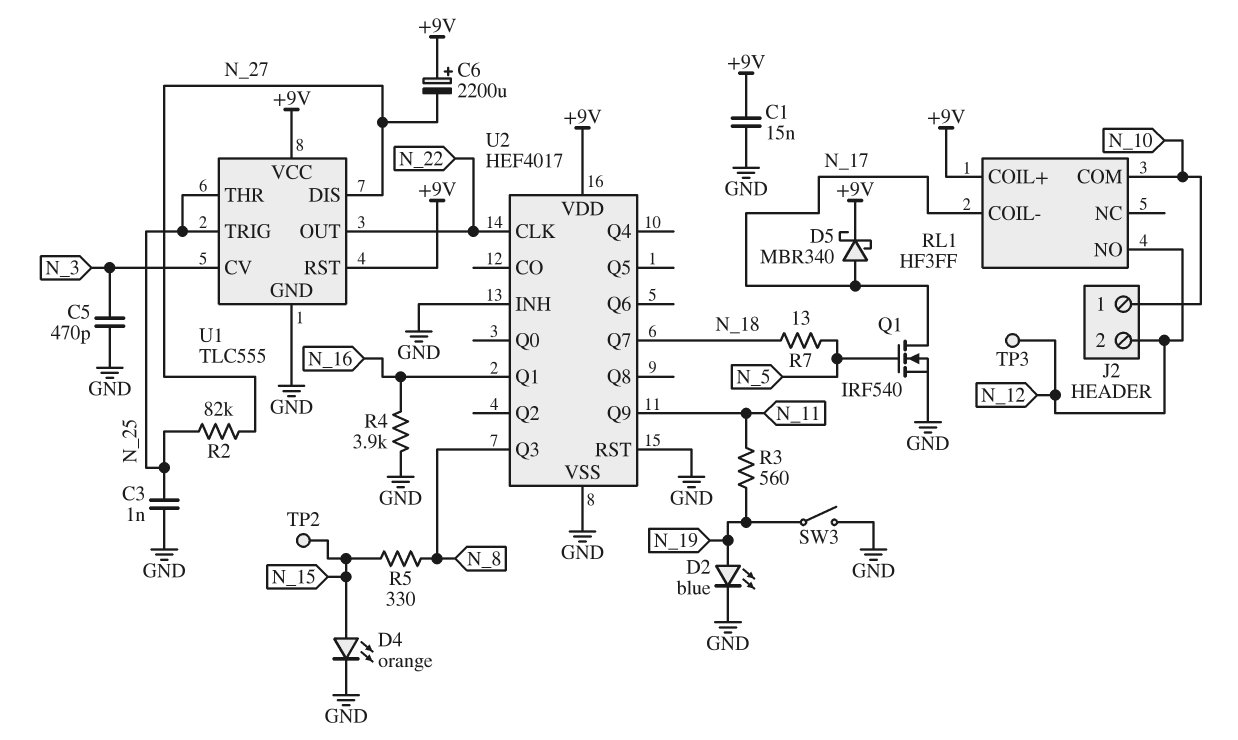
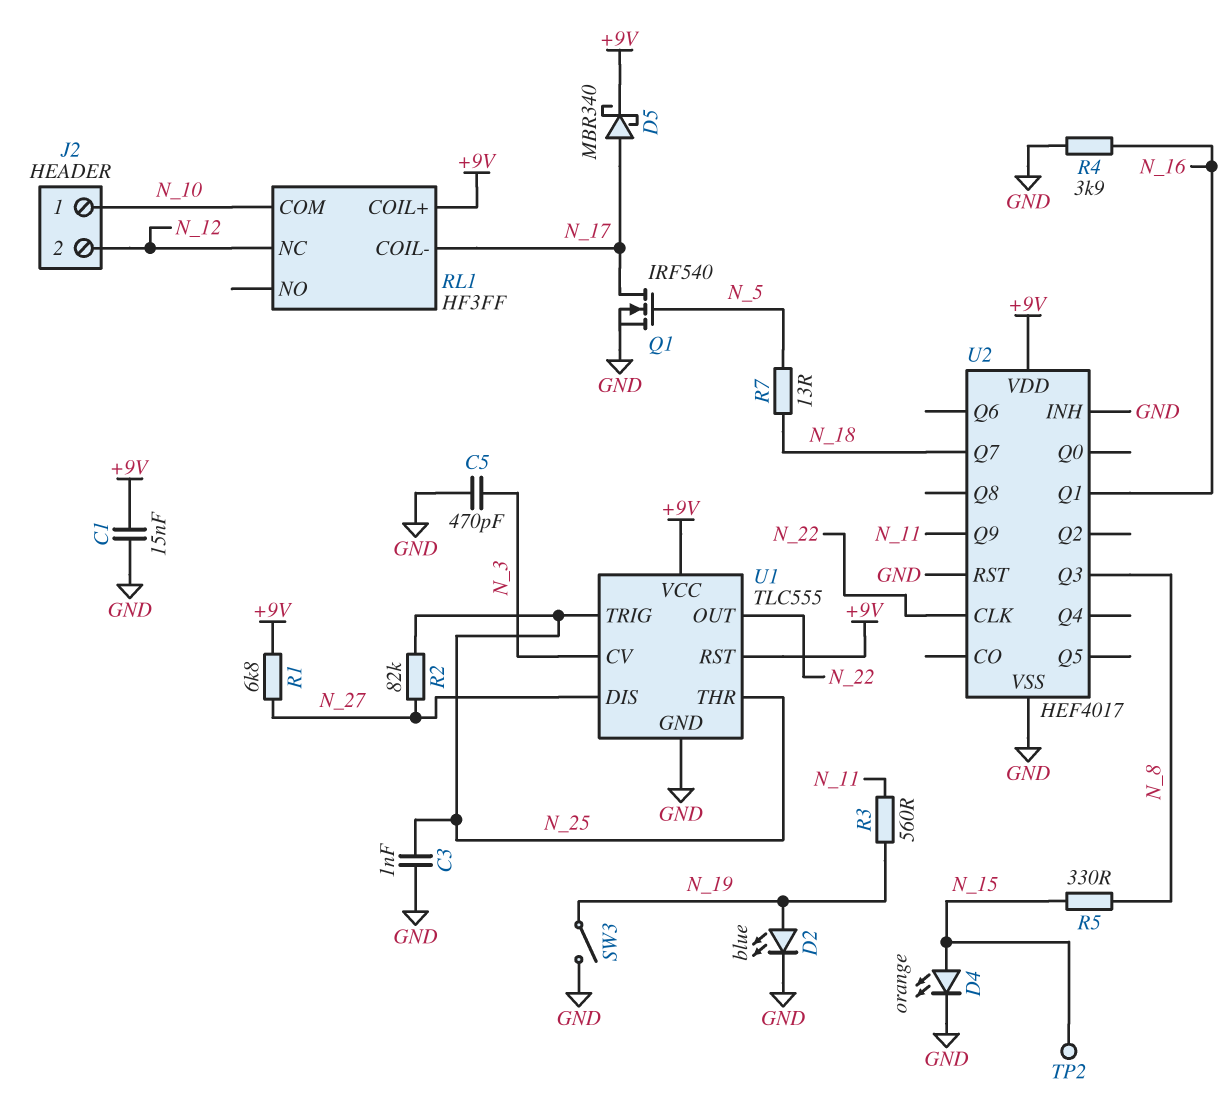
C6: 2200uF (plus +9V, minus N_27) -> none
R1: none -> 6.8k (+9V, N_27)
RL1 pin NC: none -> N_12
RL1 pin NO: N_12 -> none
TP3: test point (N_12) -> none

